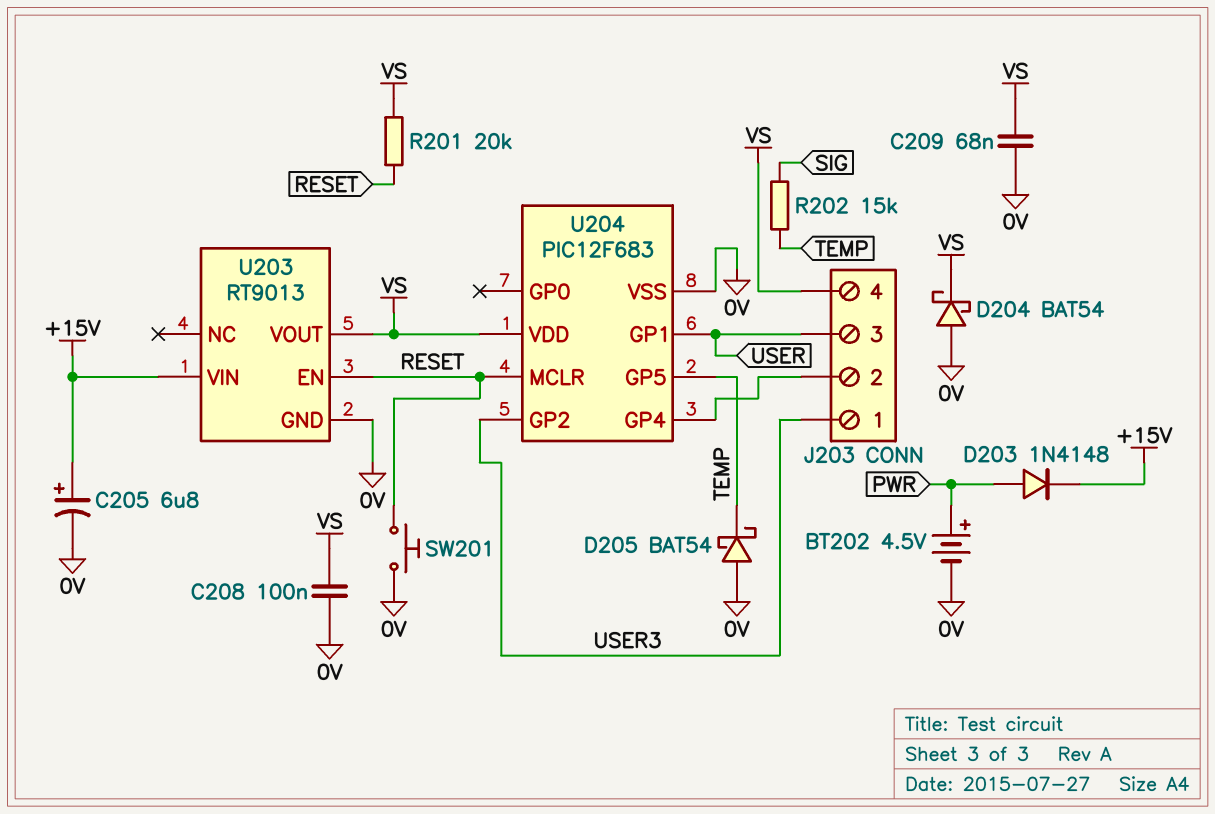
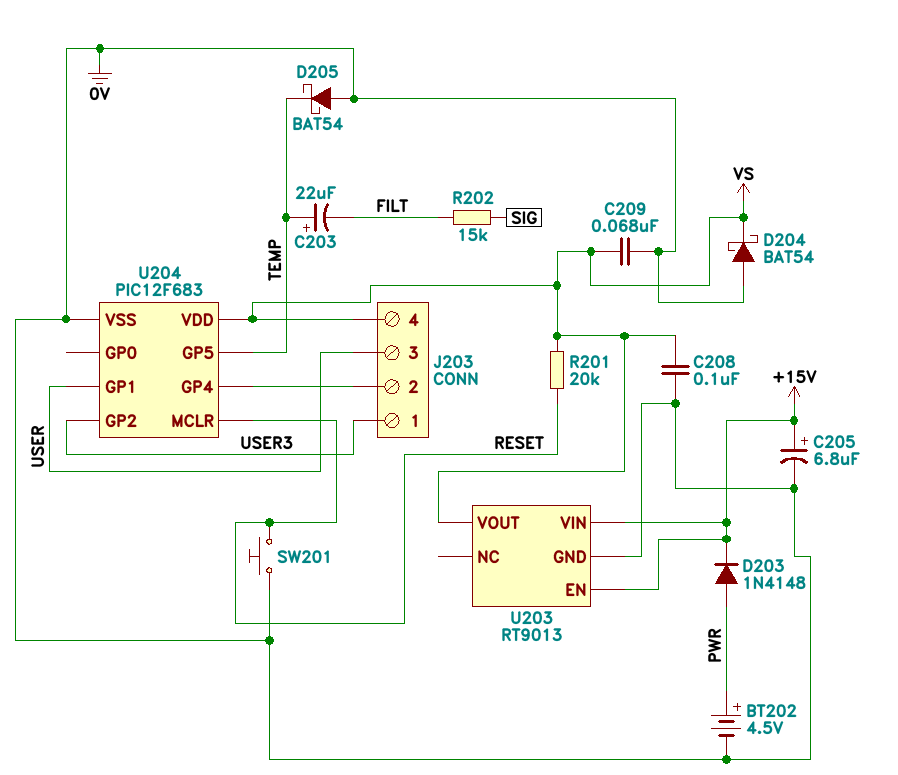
C203: none -> 22uF (plus TEMP, minus FILT)
R202: 15k (SIG, TEMP) -> 15k (FILT, SIG)
U203 pin EN: RESET -> +15V

